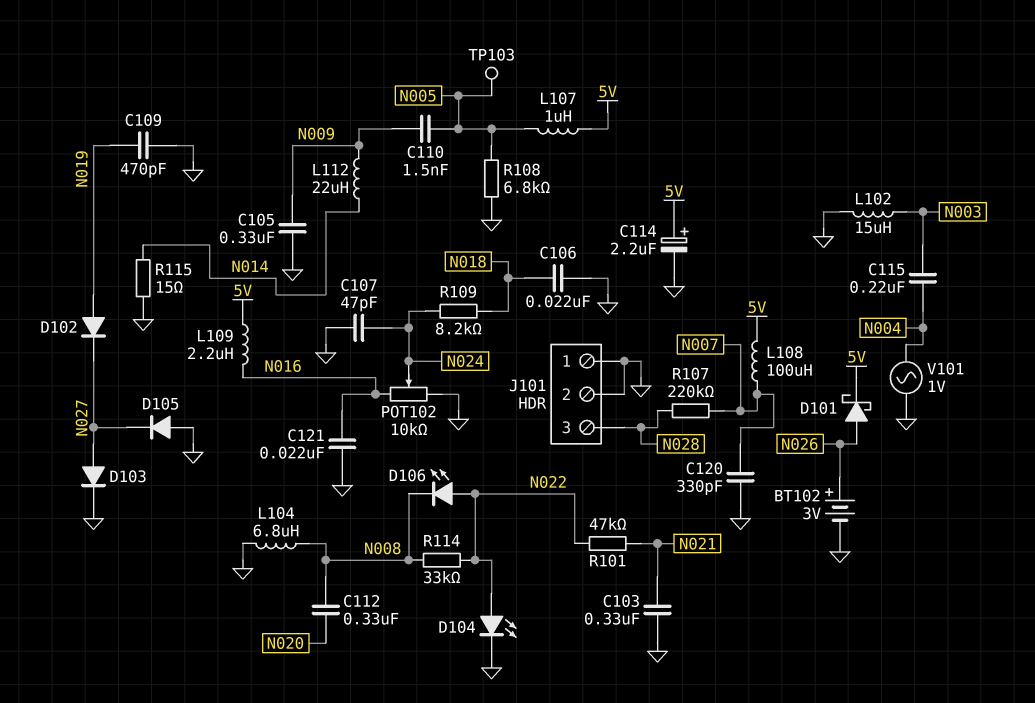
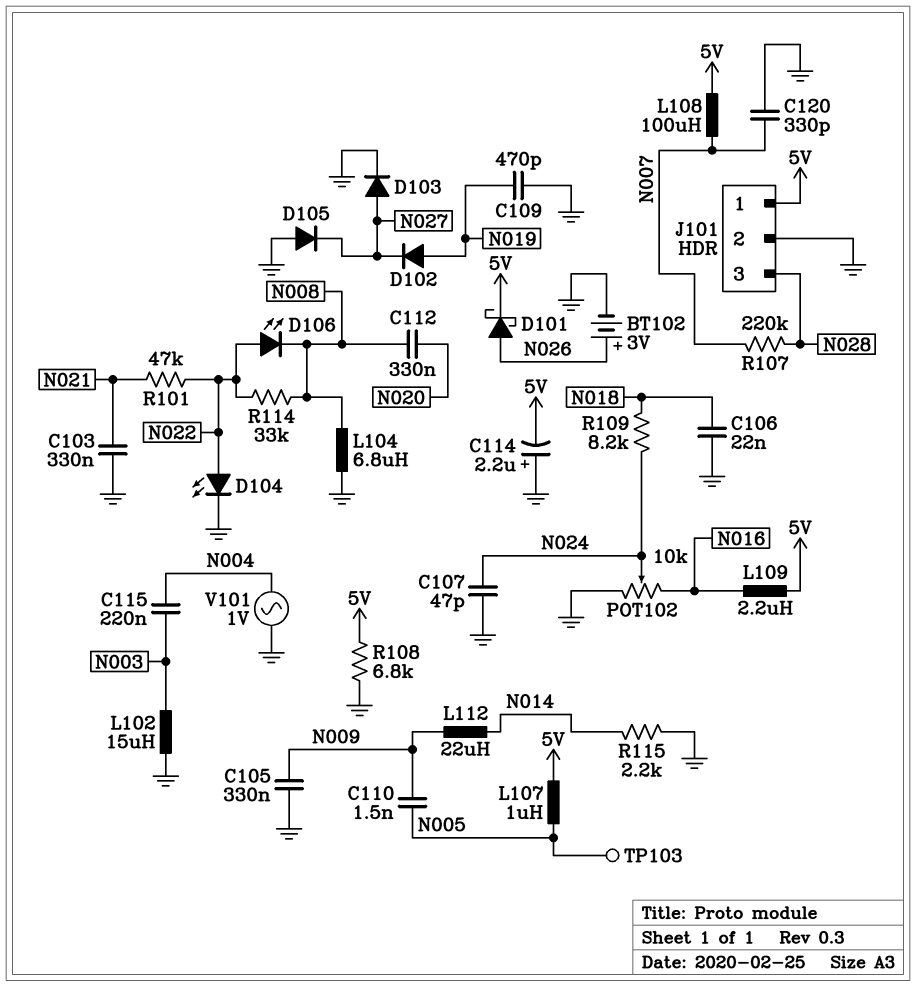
C114: 2.2uF (plus 5V, minus GND) -> 2.2uF (plus GND, minus 5V)
C121: 22nF (GND, N016) -> none
J101 pin 1: GND -> 5V
R108: 6.8k (GND, N005) -> 6.8k (5V, GND)
R115: 15 (GND, N014) -> 2.2k (GND, N014)

